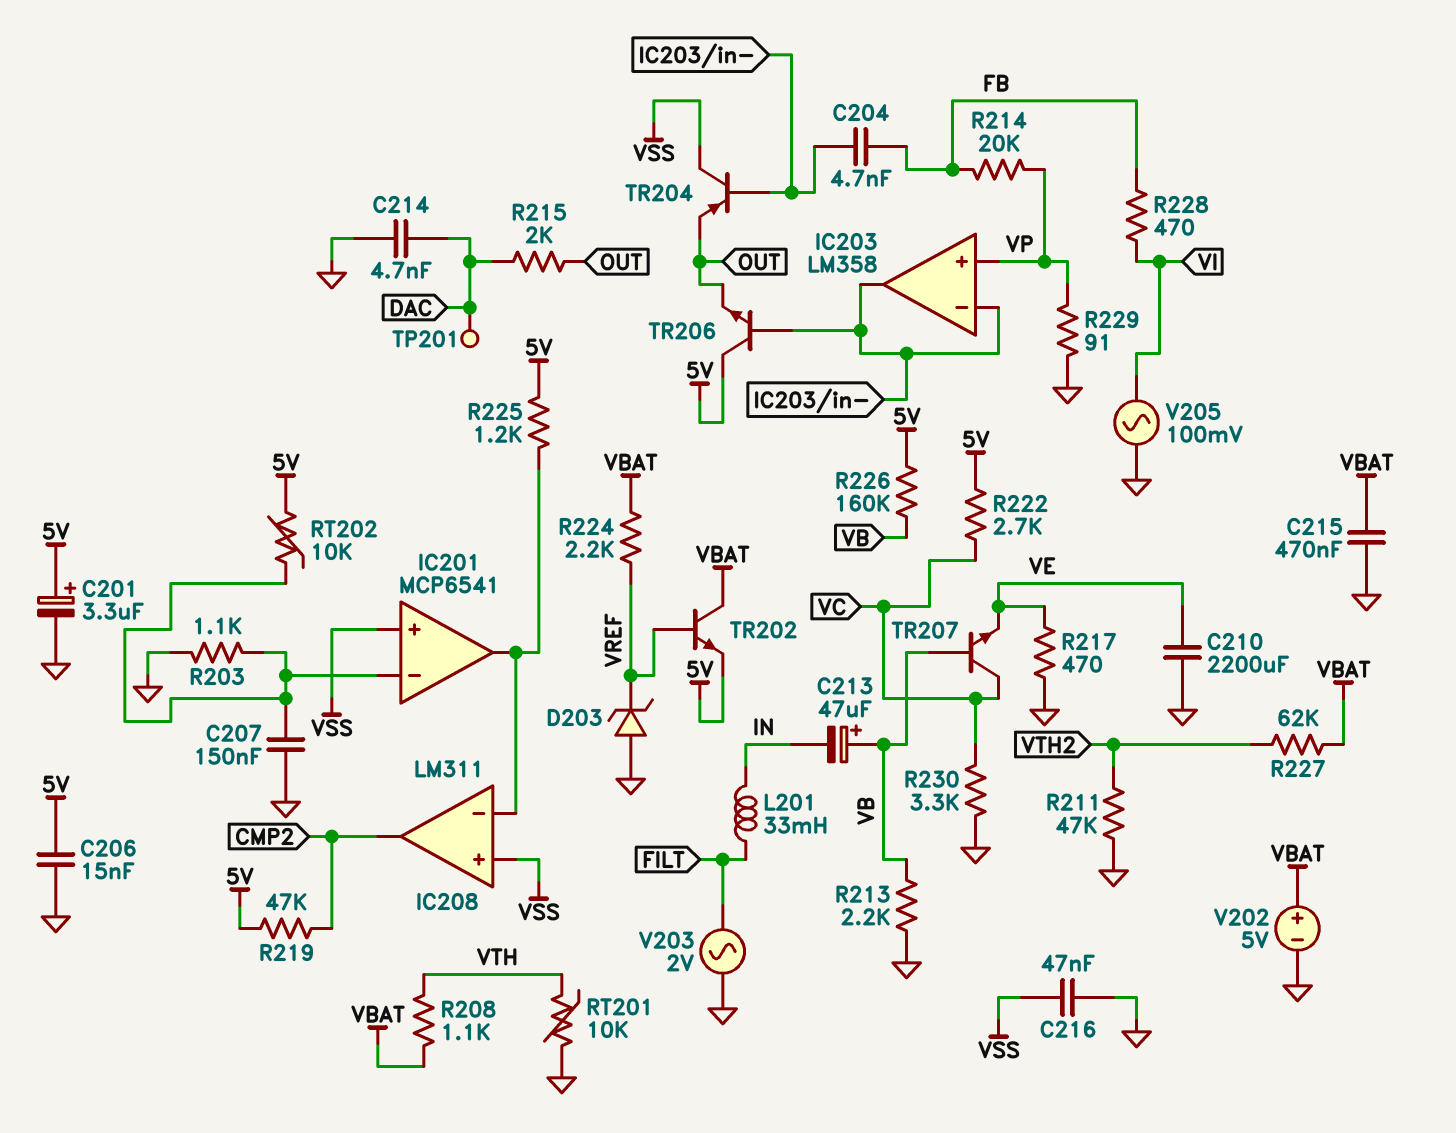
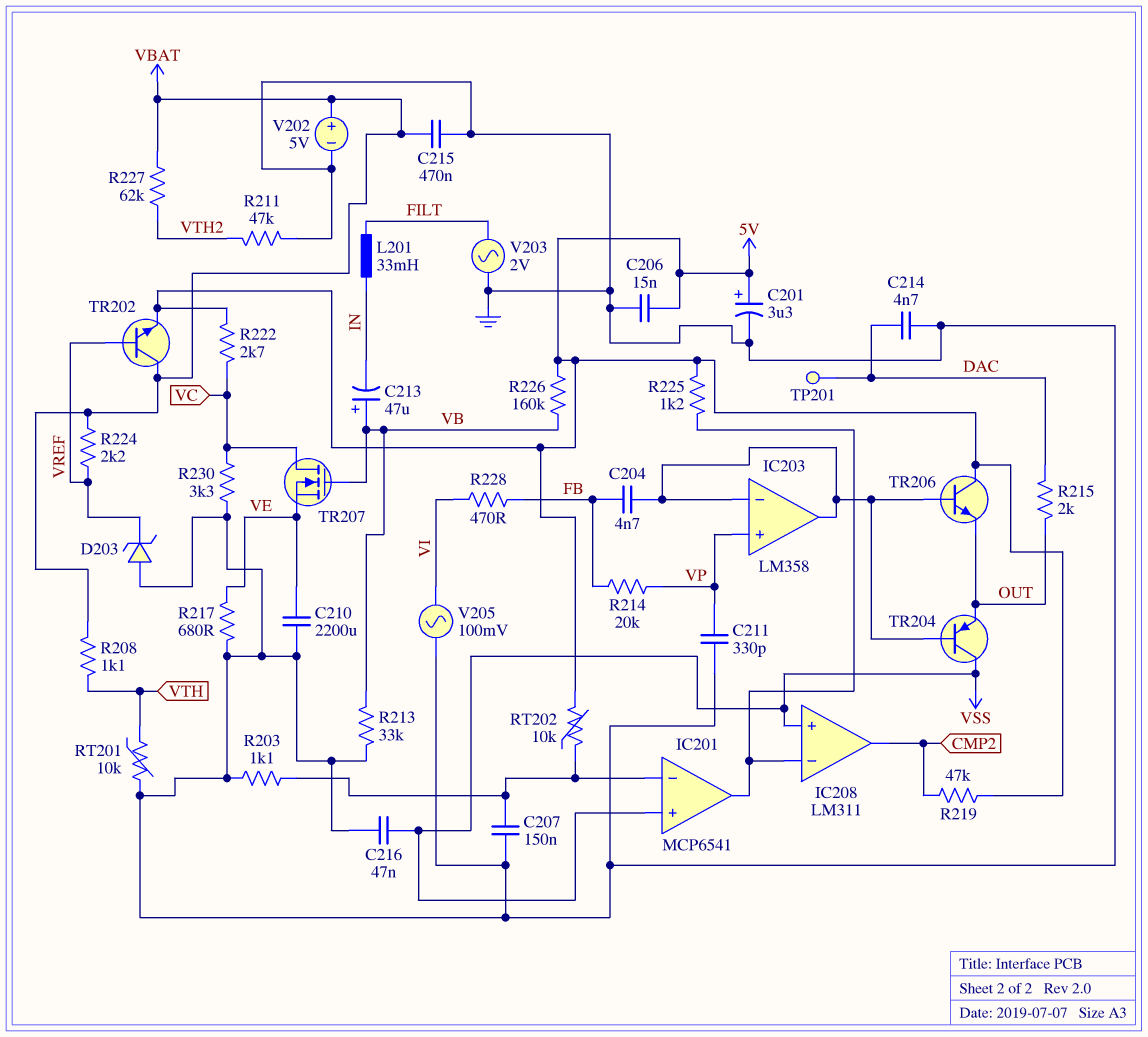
C211: none -> 330pF (GND, VP)
R213: 2.2k (GND, VB) -> 33k (GND, VB)
R217: 470 (GND, VE) -> 680 (GND, VE)
R229: 91 (GND, VP) -> none
TR207: NPN (B VB, C VC, E VE) -> NMOS (G VB, D VC, S VE)

